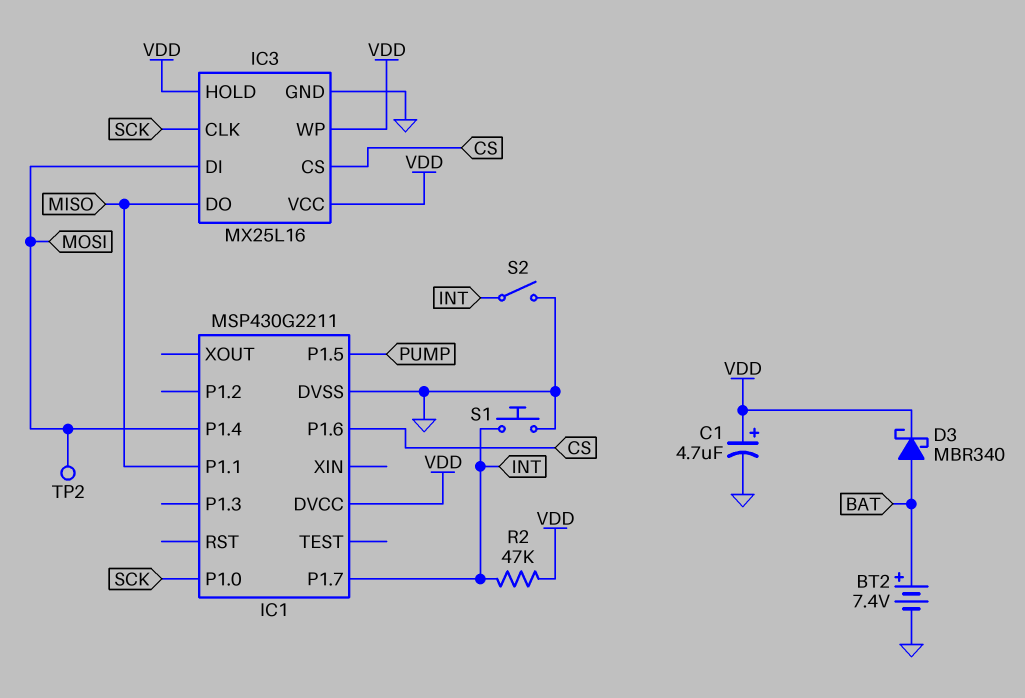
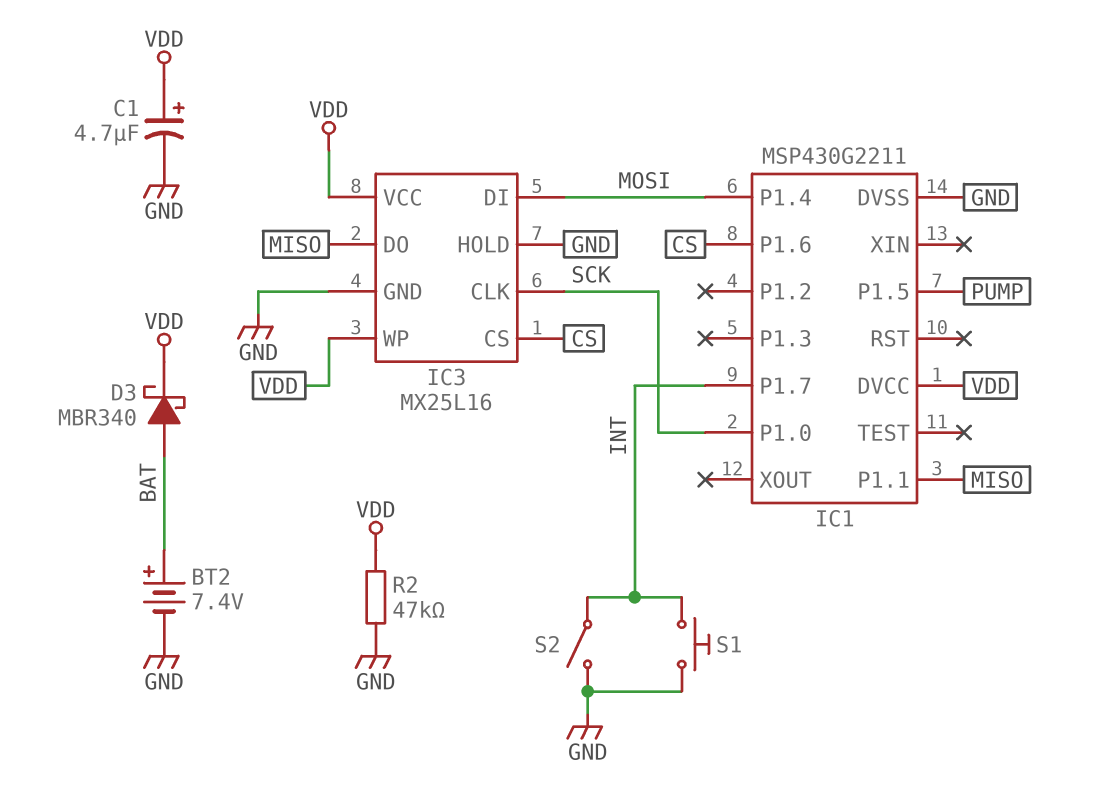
IC3 pin HOLD: VDD -> GND
R2: 47k (INT, VDD) -> 47k (GND, VDD)
TP2: test point (MOSI) -> none

